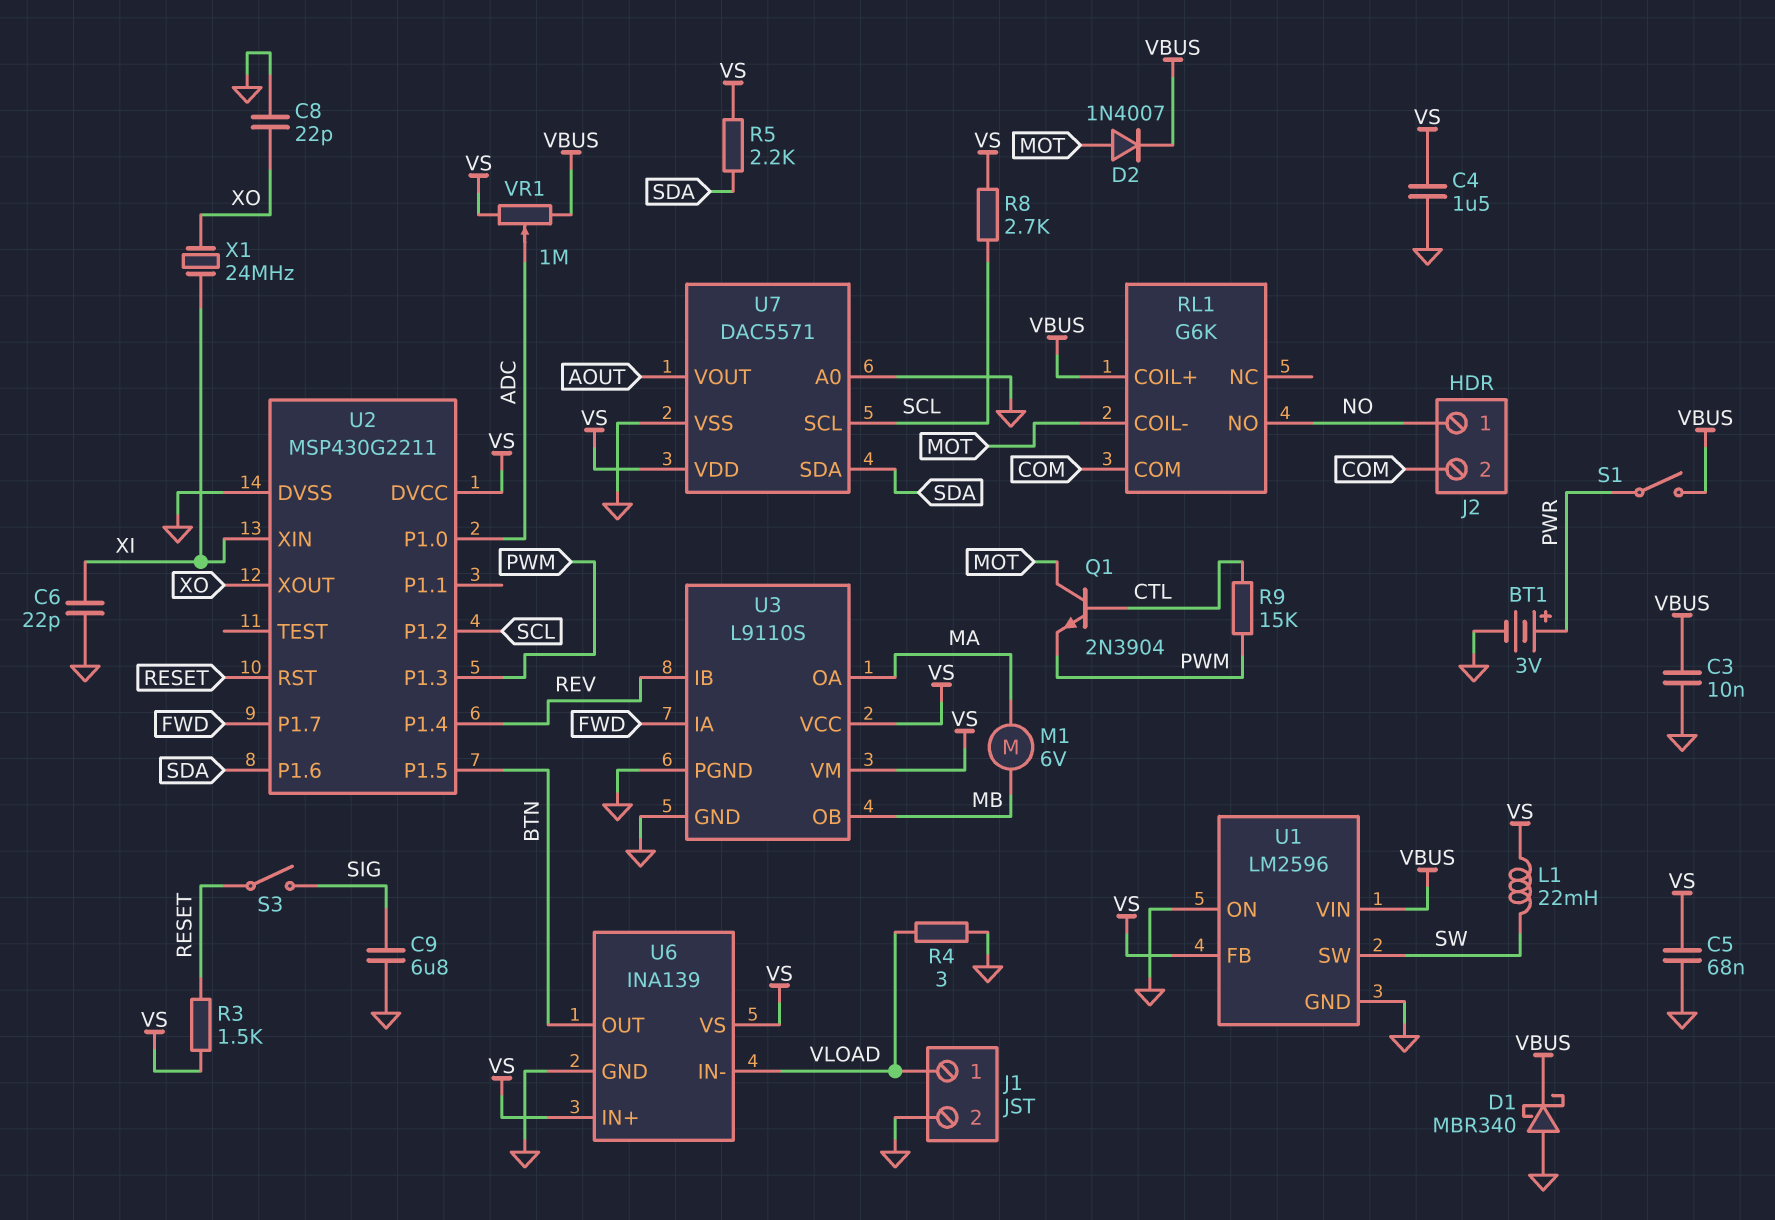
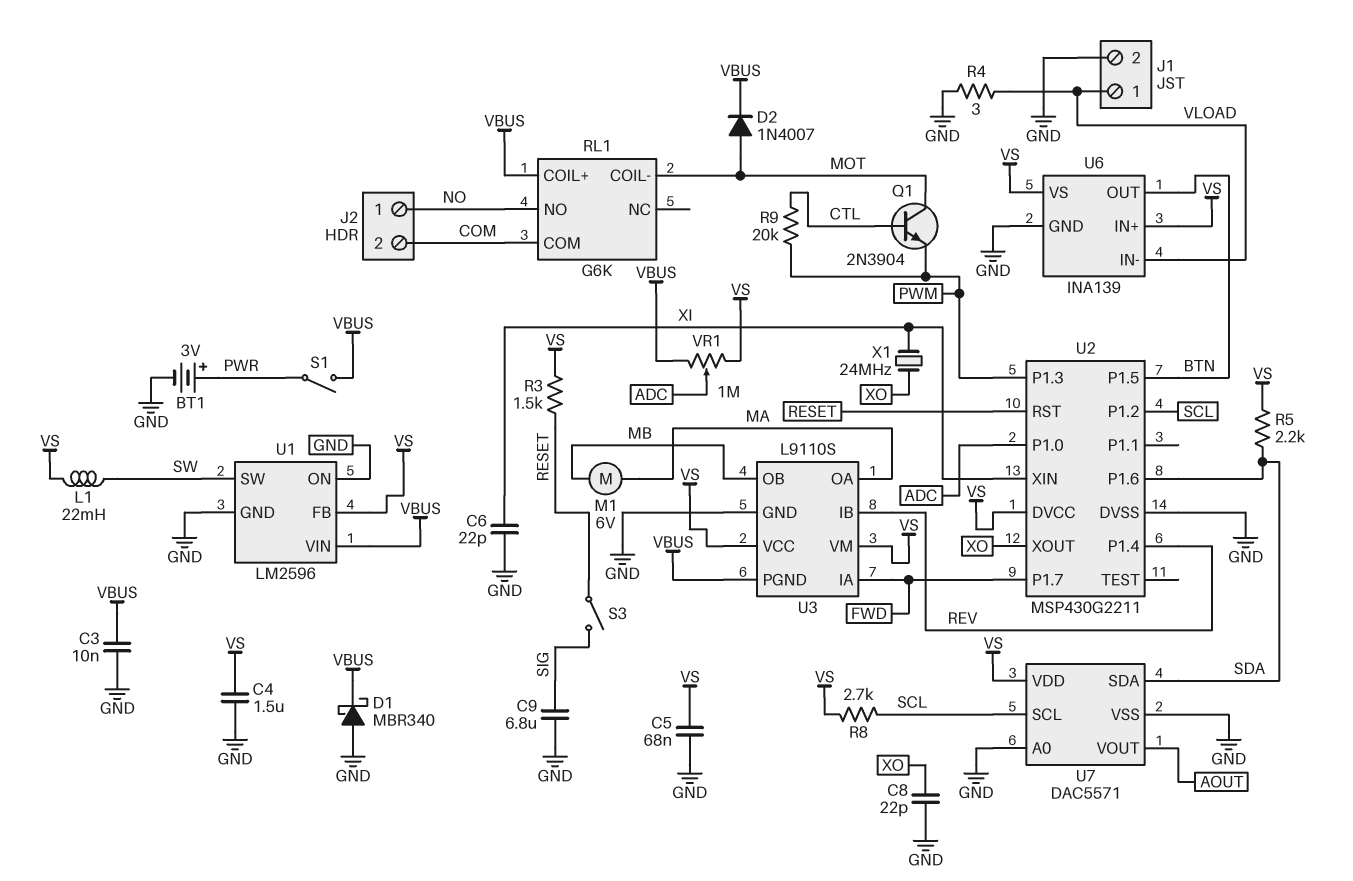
R9: 15k (CTL, PWM) -> 20k (CTL, PWM)
U3 pin PGND: GND -> VBUS

